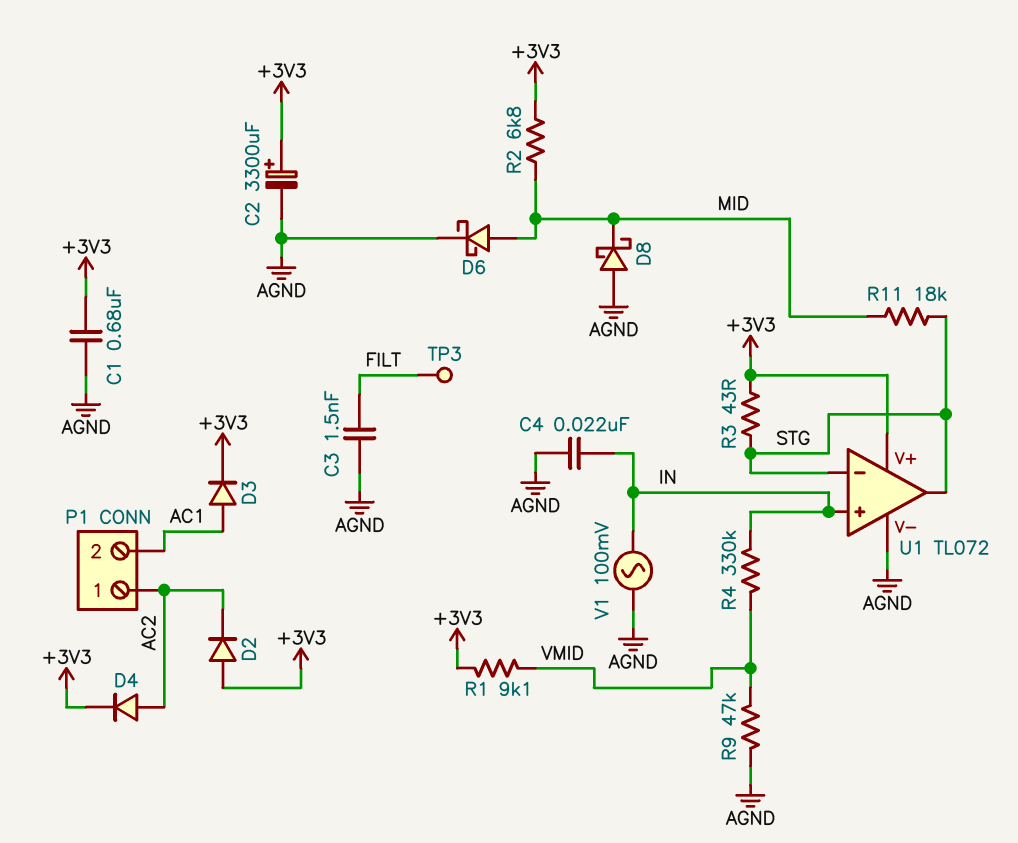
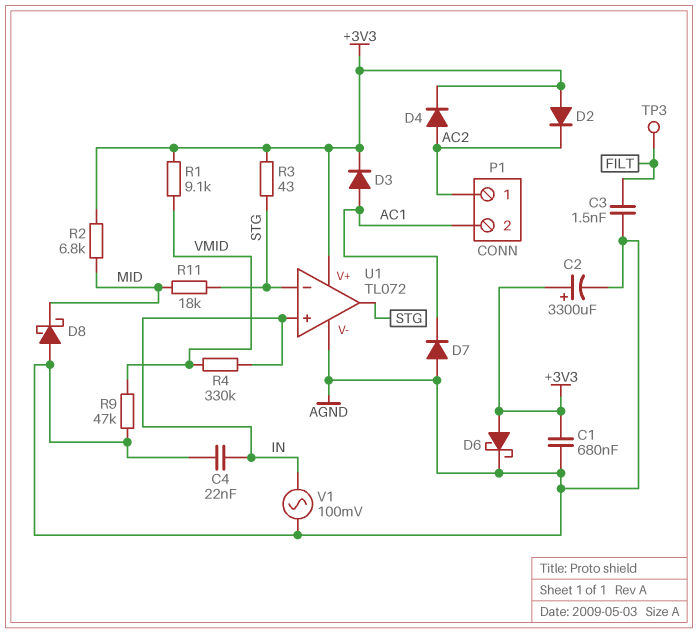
D6: schottky (A MID, K AGND) -> schottky (A +3V3, K AGND)
D7: none -> diode (A AGND, K AC1)

